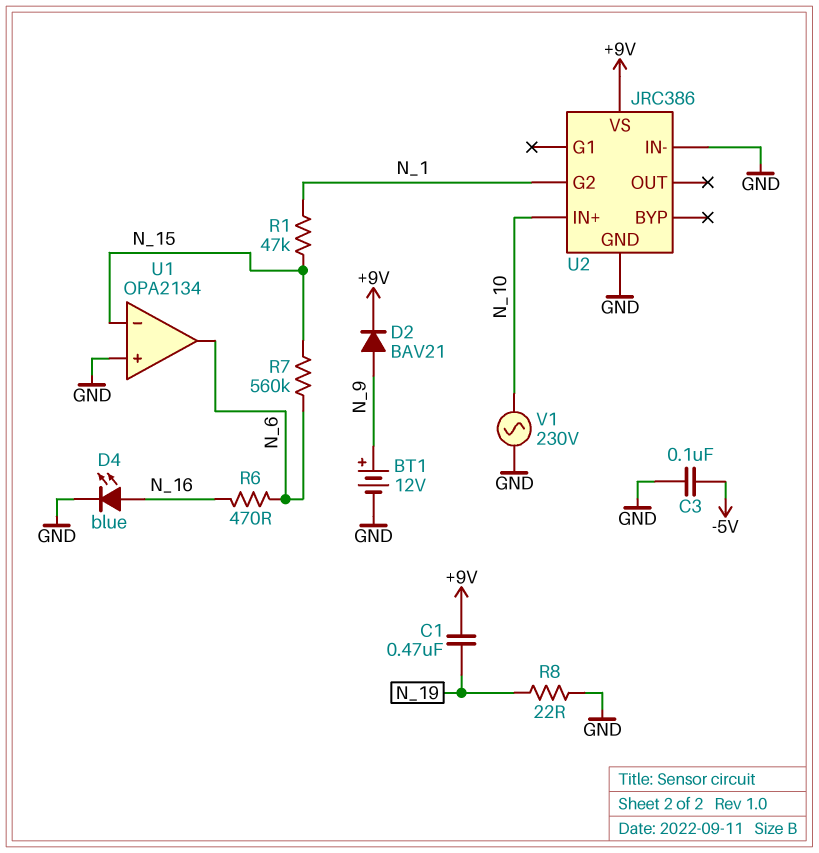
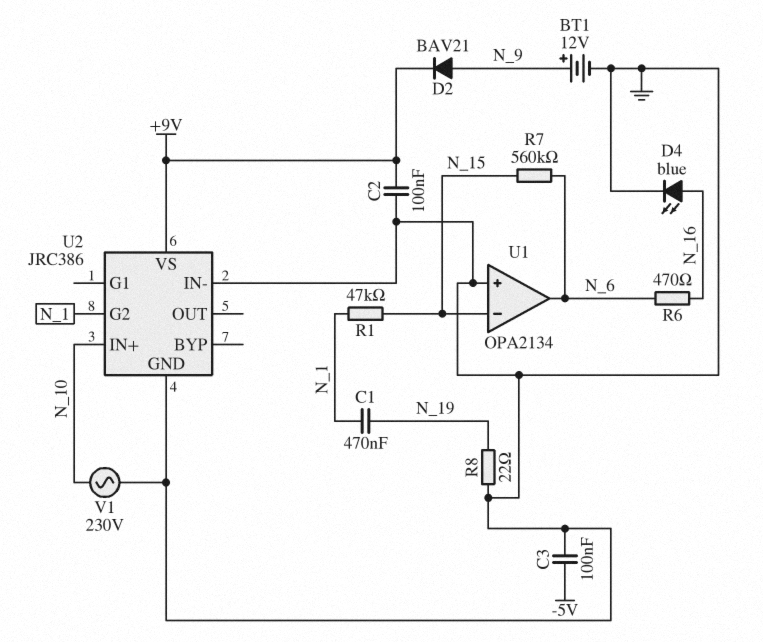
C1: 470nF (+9V, N_19) -> 470nF (N_1, N_19)
C2: none -> 100nF (+9V, GND)

